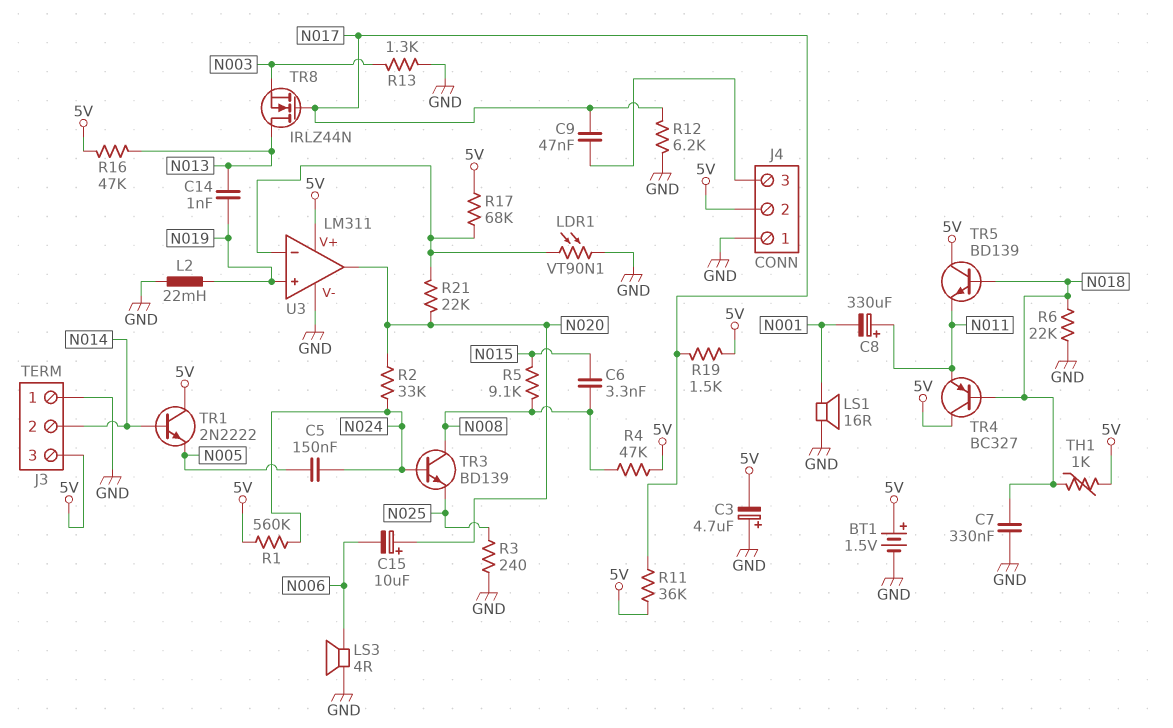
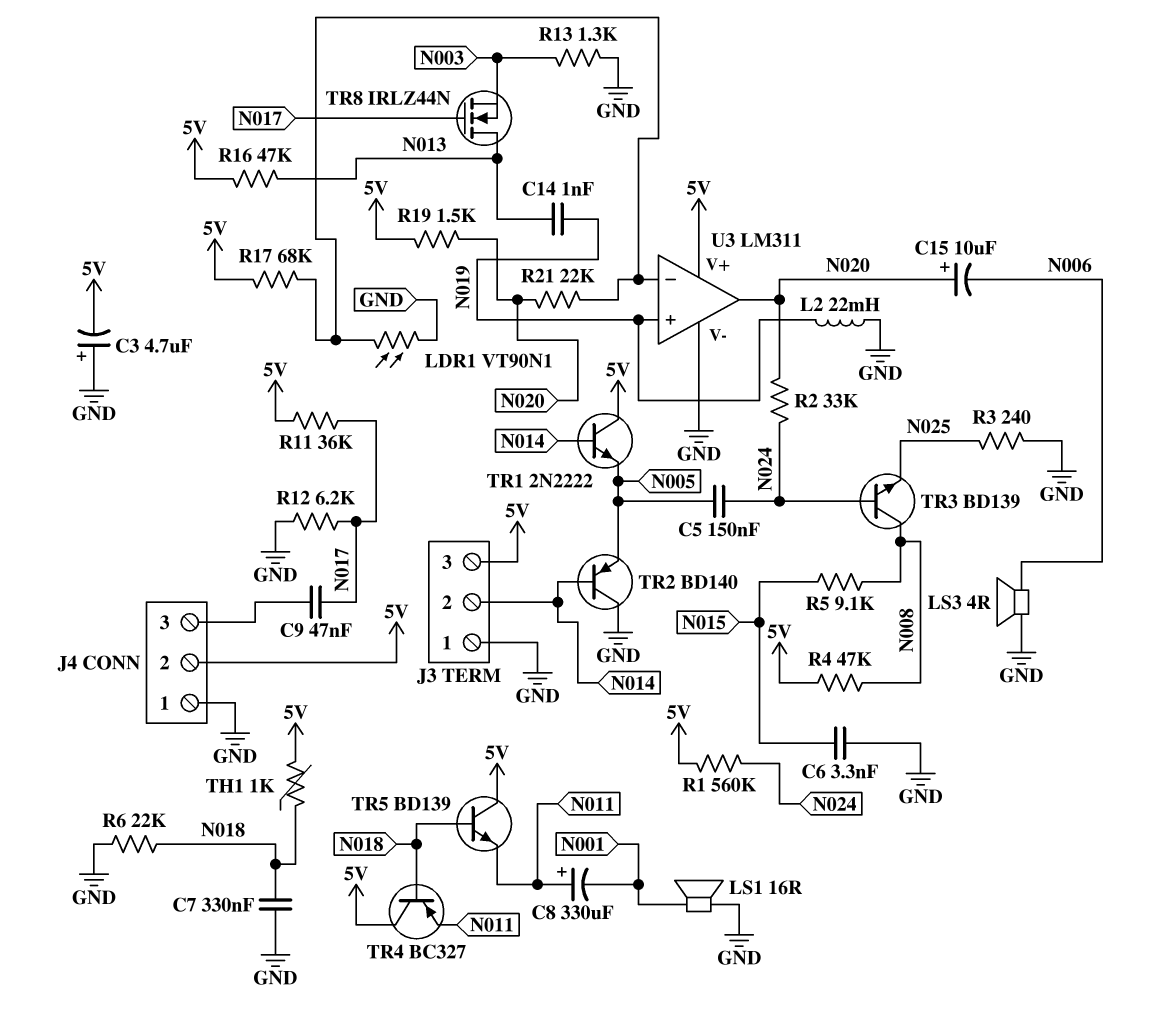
BT1: 1.5V (plus 5V, minus GND) -> none
C6: 3.3nF (N008, N015) -> 3.3nF (GND, N015)
R19: 1.5k (5V, N017) -> 1.5k (5V, N020)
TR2: none -> PNP BD140 (B N014, C GND, E N005)

